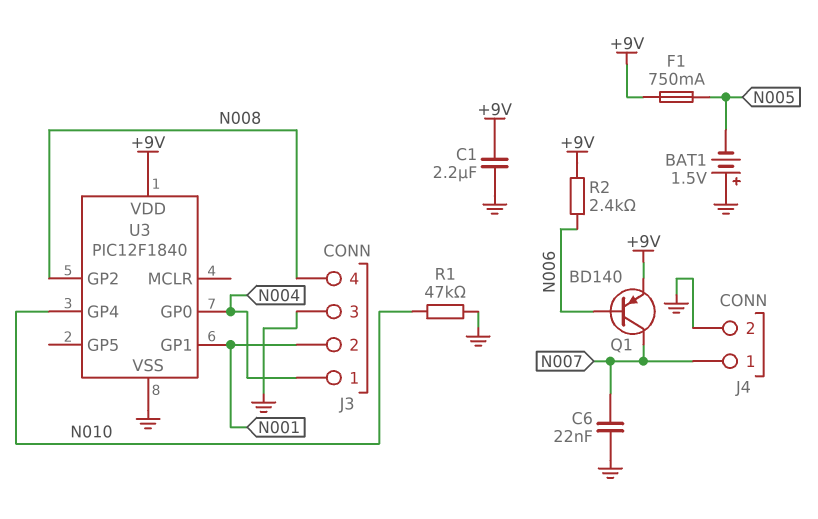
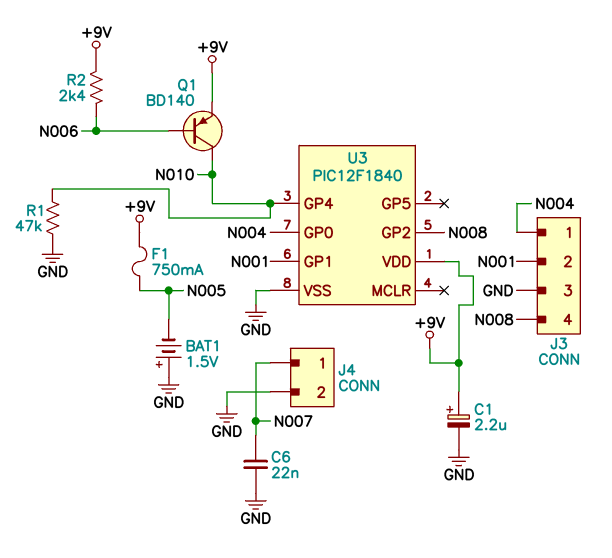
C1: 2.2uF (+9V, GND) -> 2.2uF (plus +9V, minus GND)
Q1: PNP BD140 (B N006, C N007, E +9V) -> PNP BD140 (B N006, C N010, E +9V)

